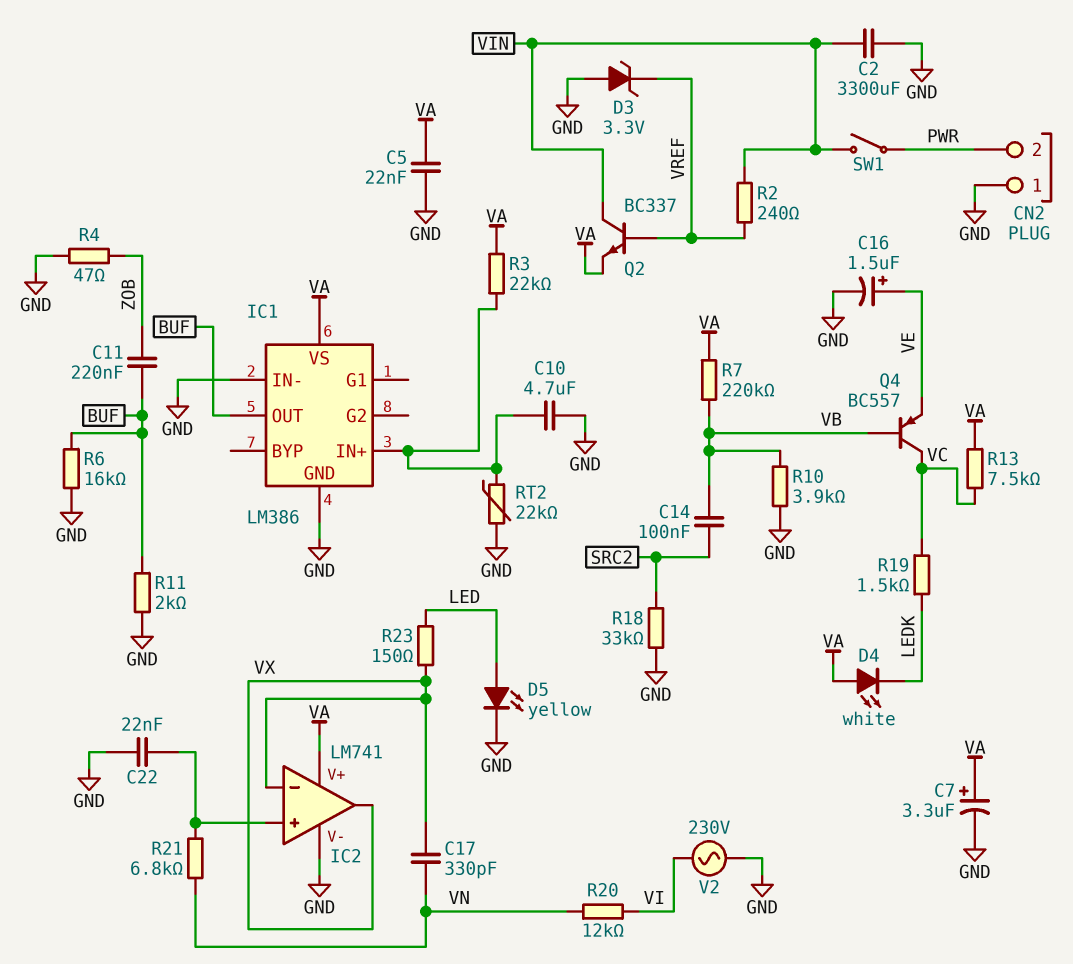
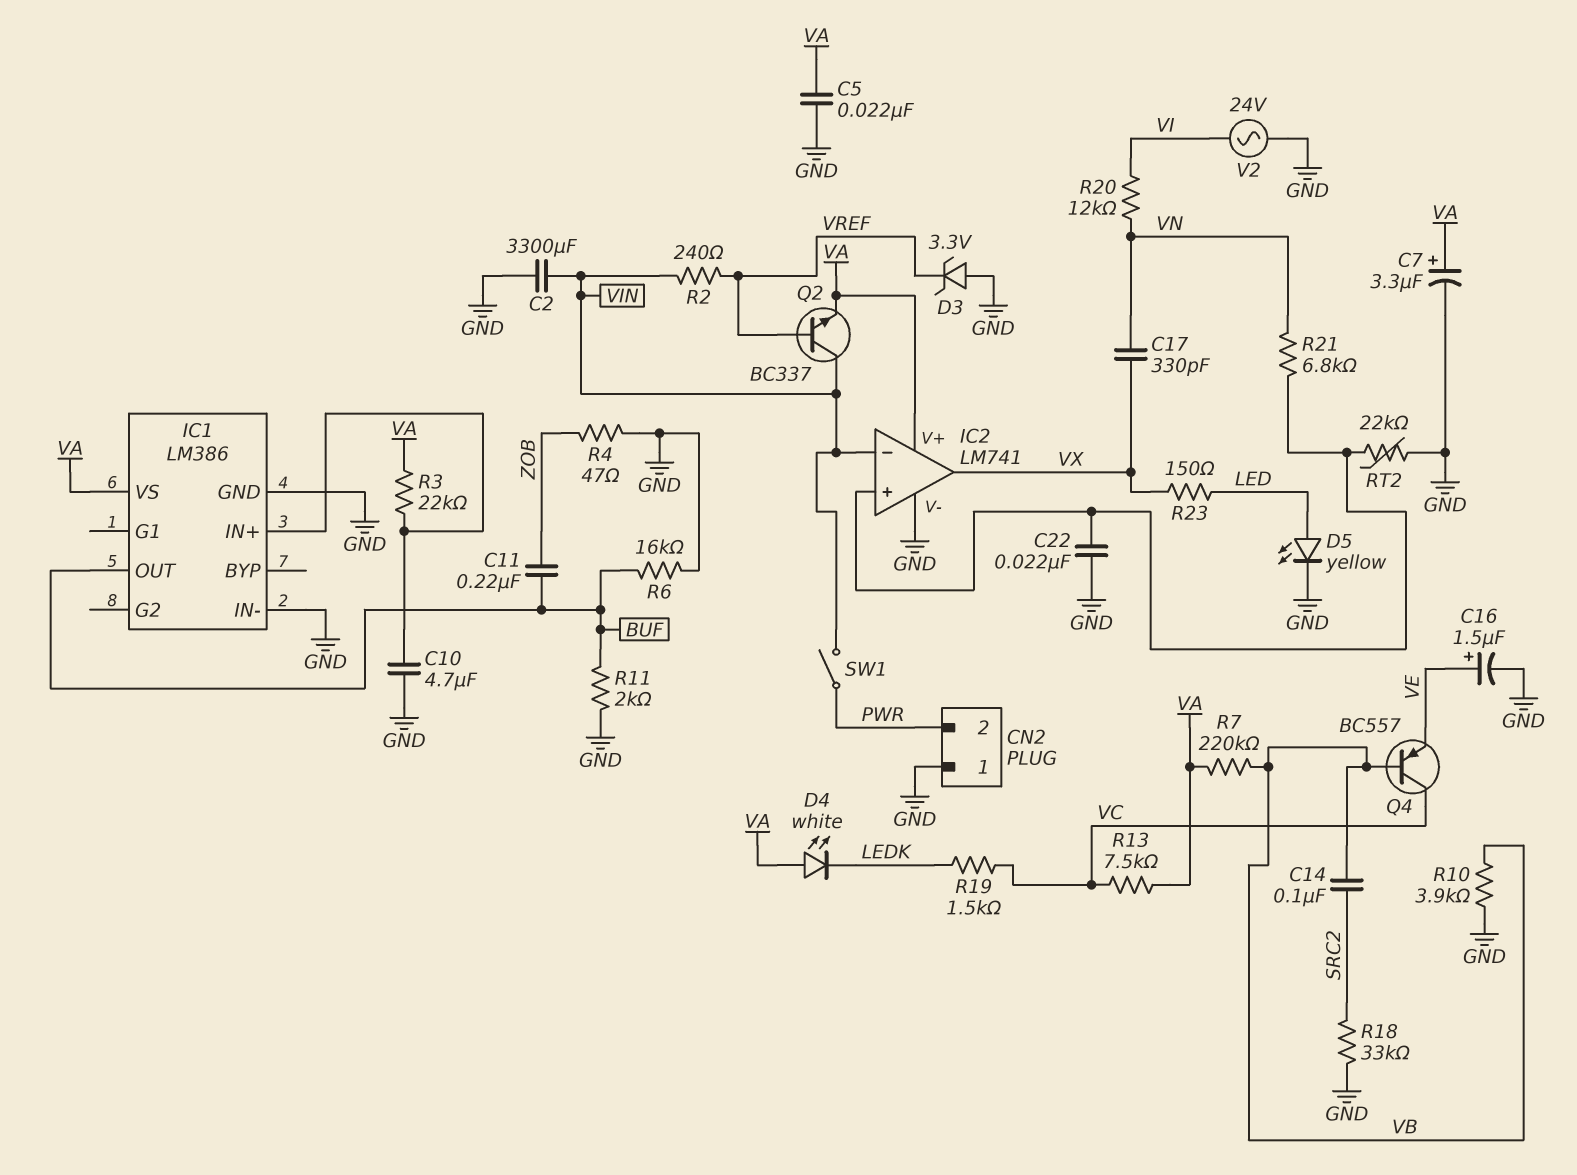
IC2 pin in-: VX -> VIN
RT2: 22k (GND, IC1/IN+) -> 22k (GND, IC2/in+)
V2: AC 230V (GND, VI) -> AC 24V (GND, VI)

